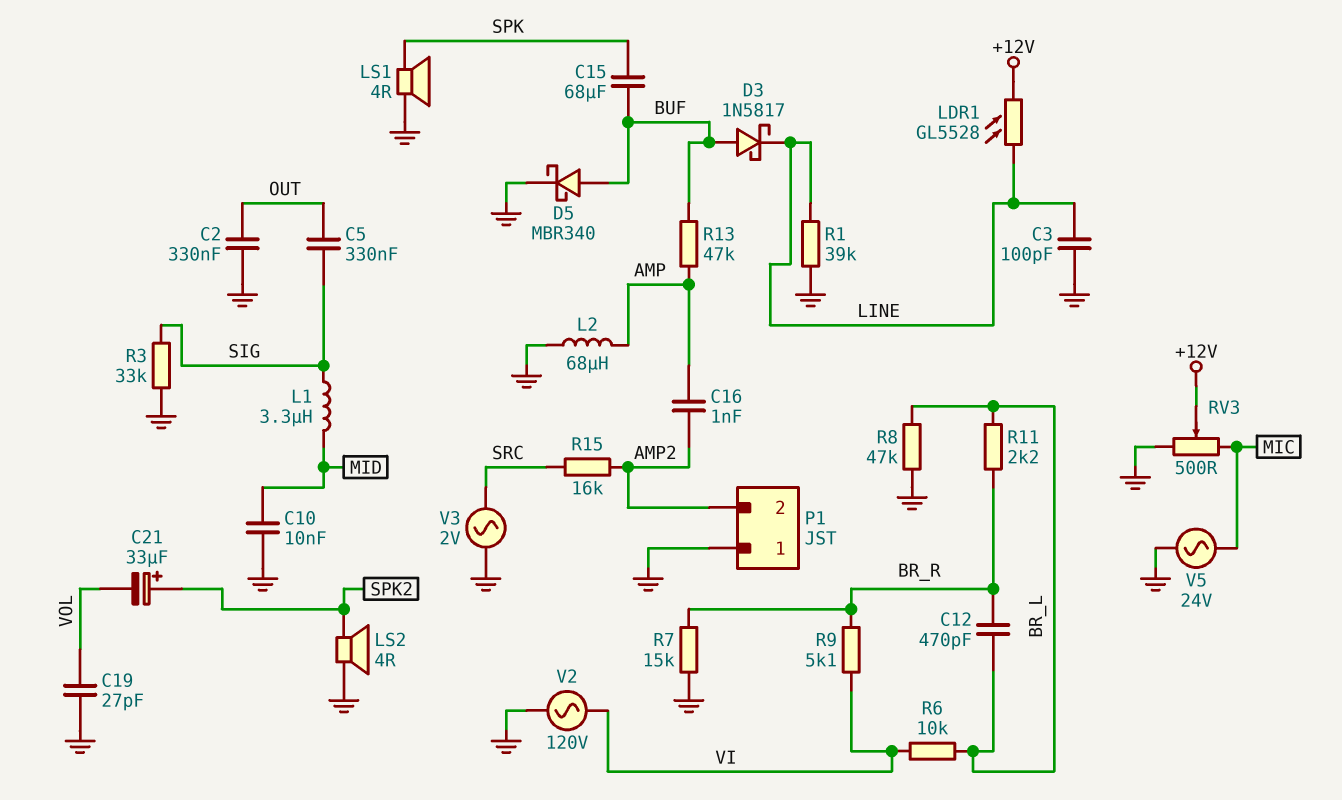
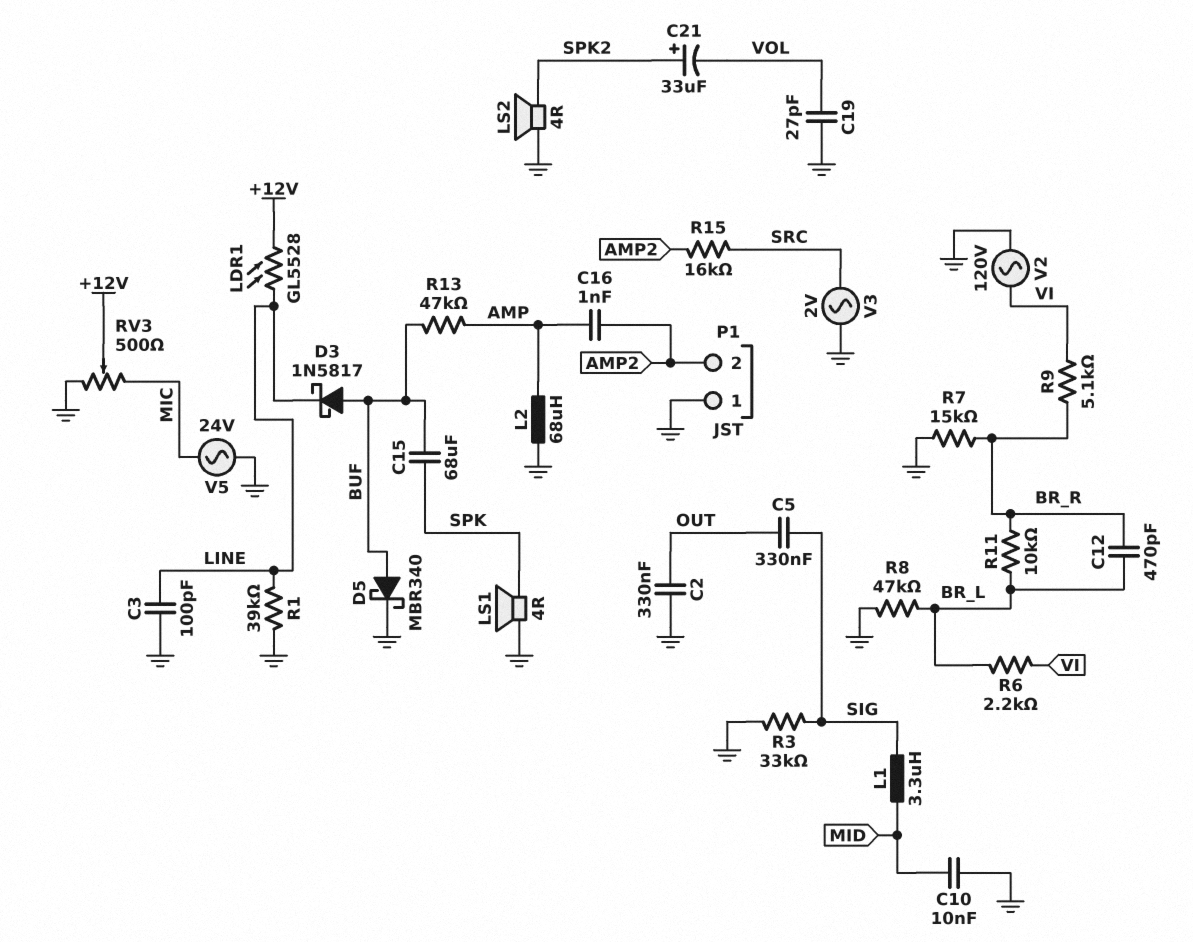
R6: 10k (BR_L, VI) -> 2.2k (BR_L, VI)
R11: 2.2k (BR_L, BR_R) -> 10k (BR_L, BR_R)

